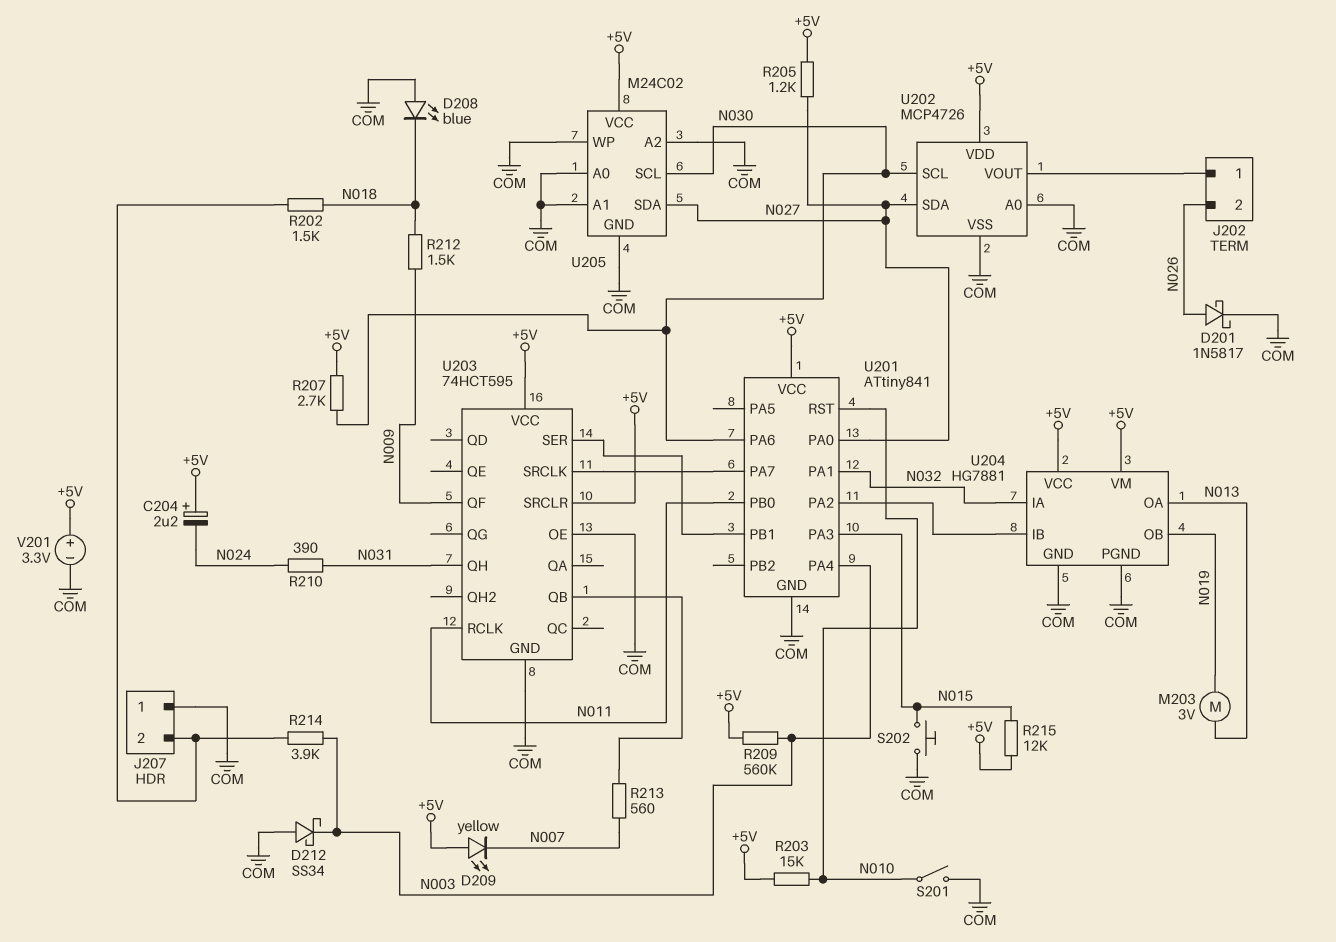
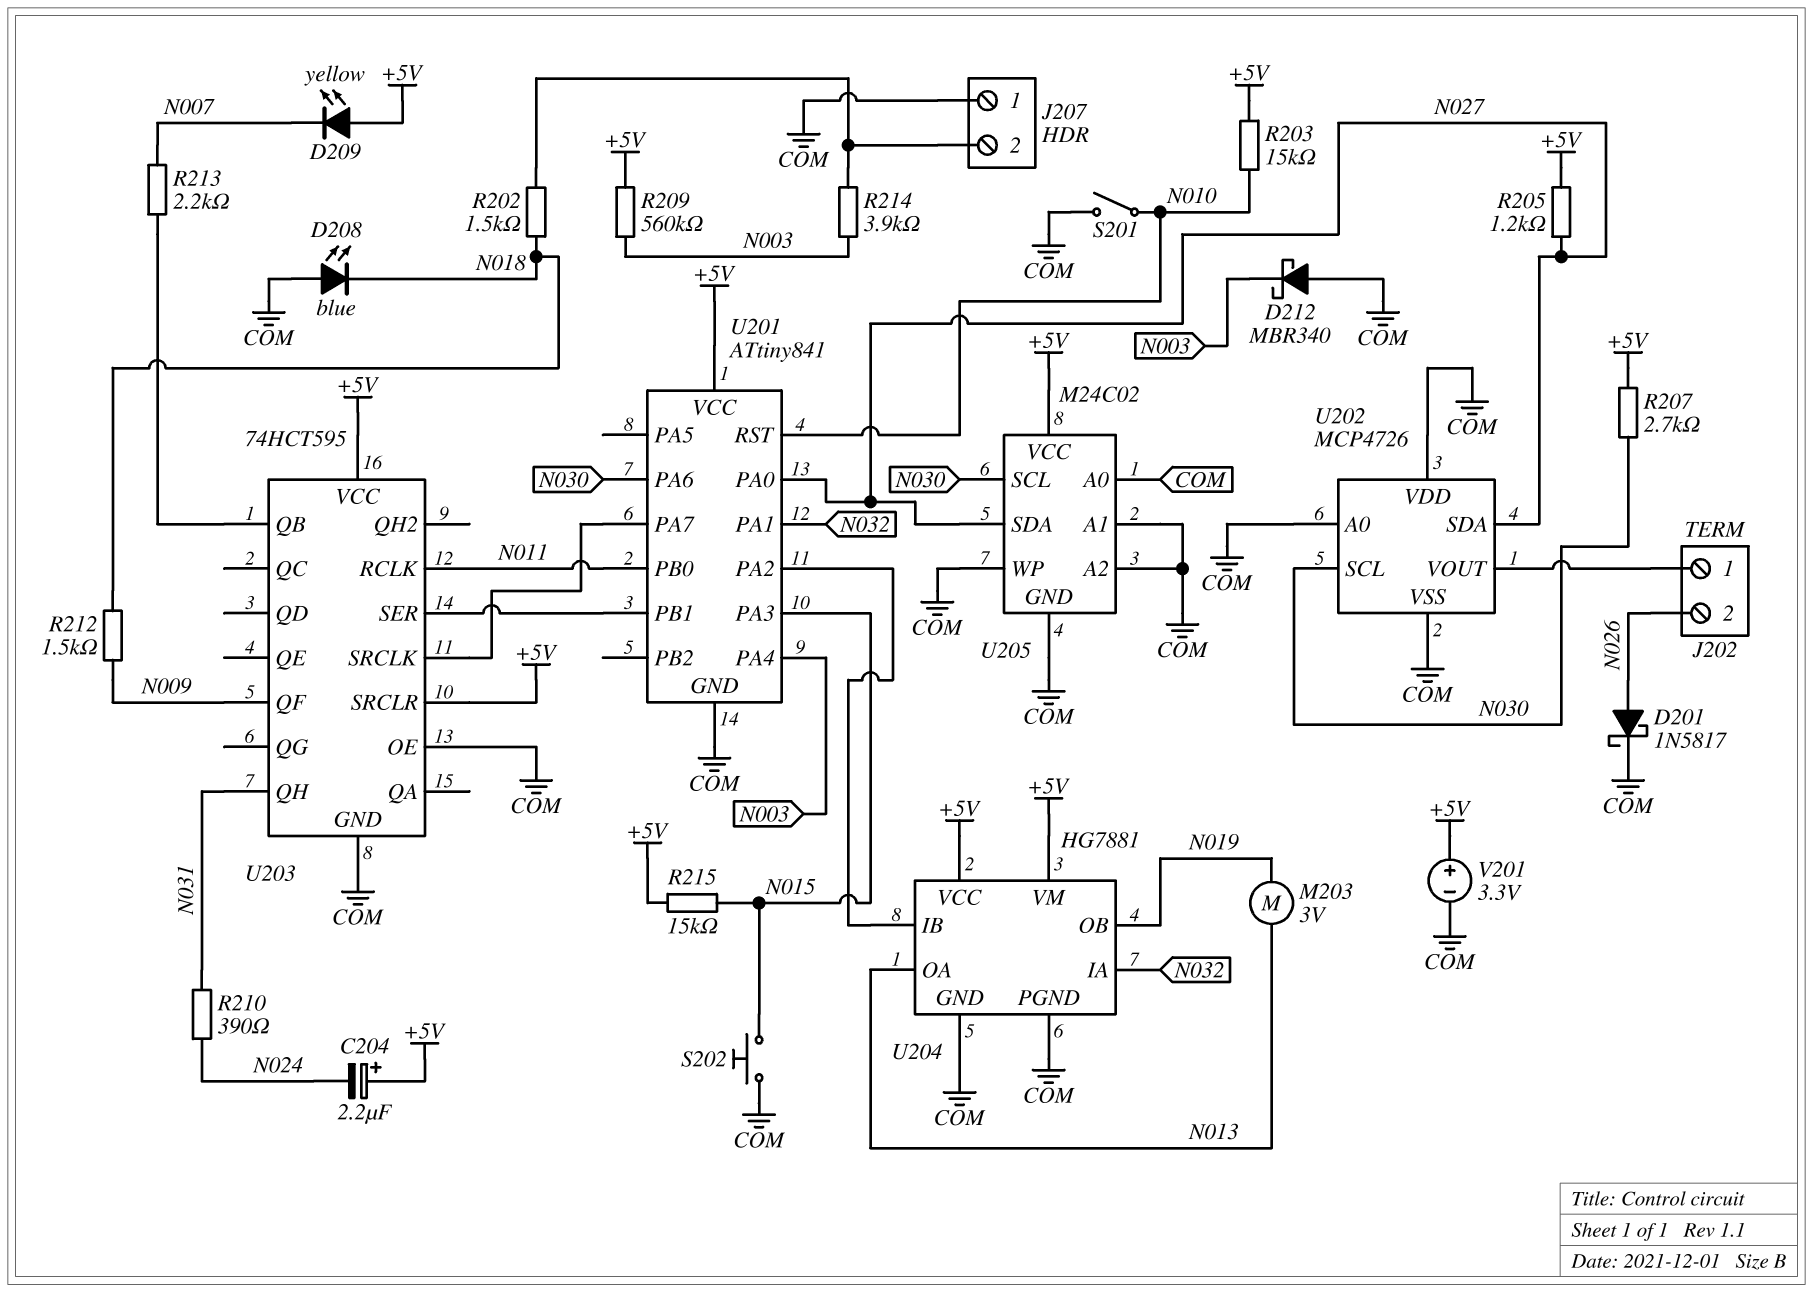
D212: schottky SS34 (A COM, K N003) -> schottky MBR340 (A COM, K N003)
R213: 560 (N007, U203/QB) -> 2.2k (N007, U203/QB)
R215: 12k (+5V, N015) -> 15k (+5V, N015)
U202 pin VDD: +5V -> COM

